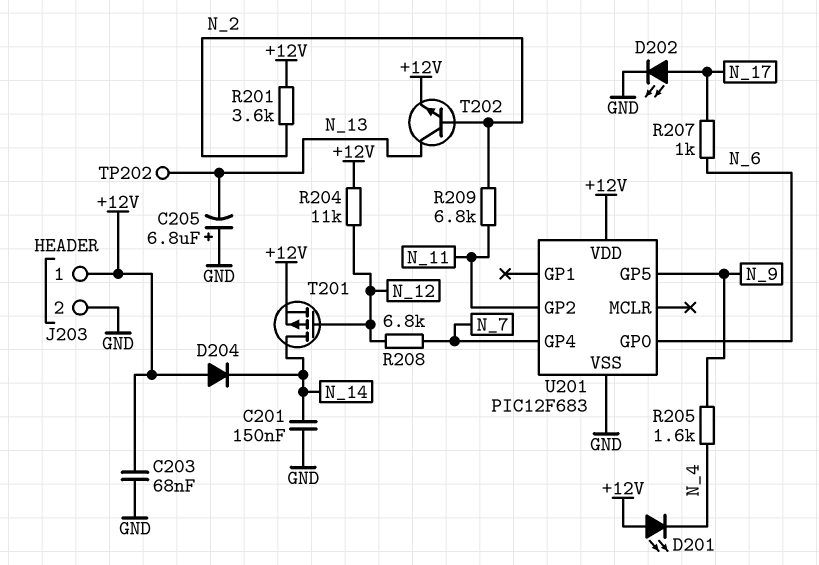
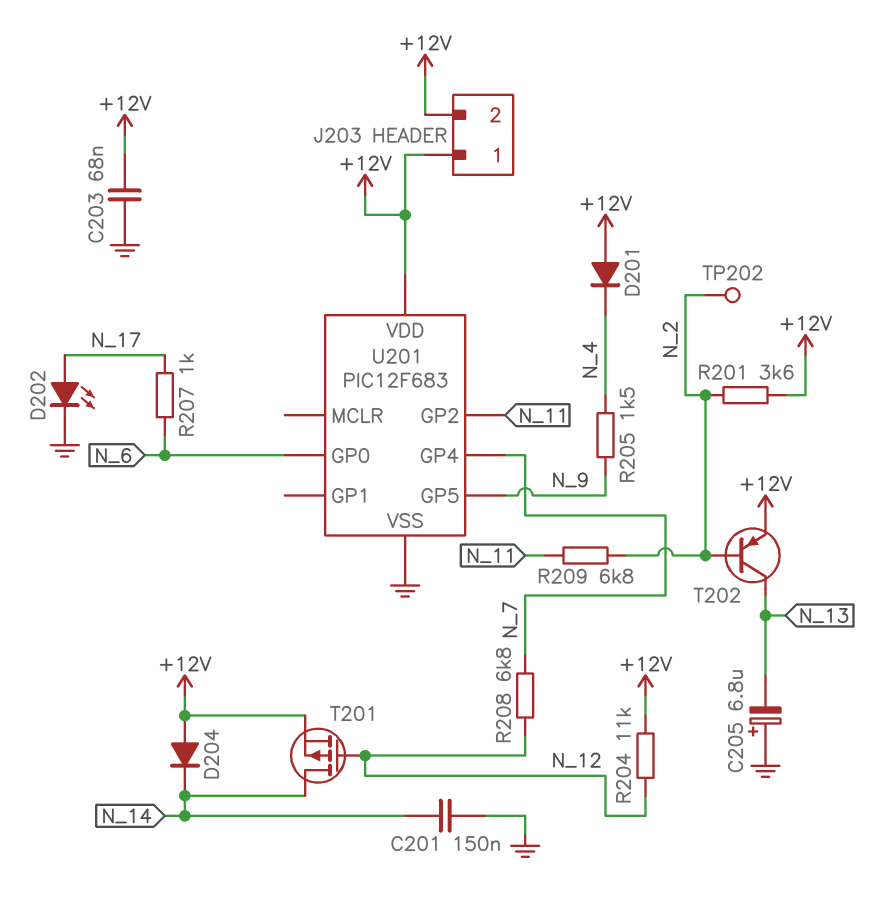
D201: LED (A +12V, K N_4) -> diode (A +12V, K N_4)
J203 pin 2: GND -> +12V
R205: 1.6k (N_4, N_9) -> 1.5k (N_4, N_9)
T202: NPN (B N_2, C N_13, E +12V) -> PNP (B N_2, C N_13, E +12V)
TP202: test point (N_13) -> test point (N_2)

